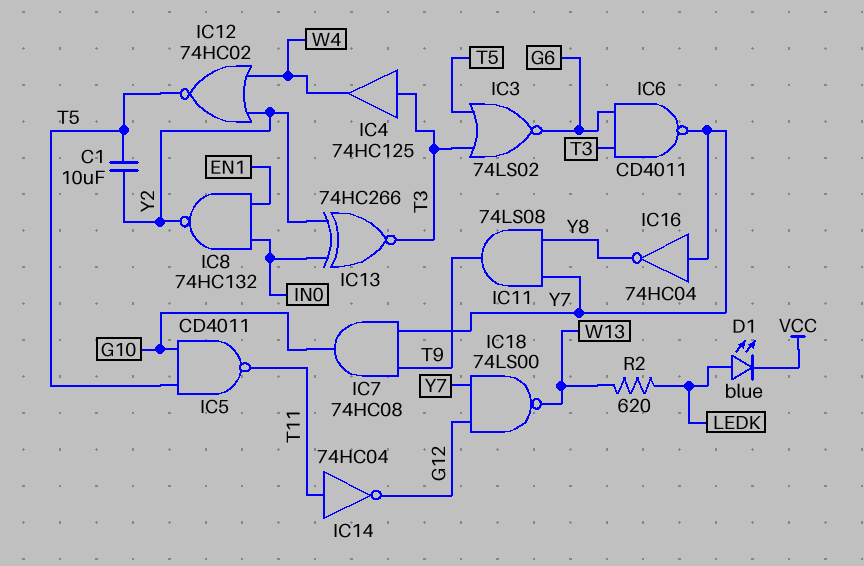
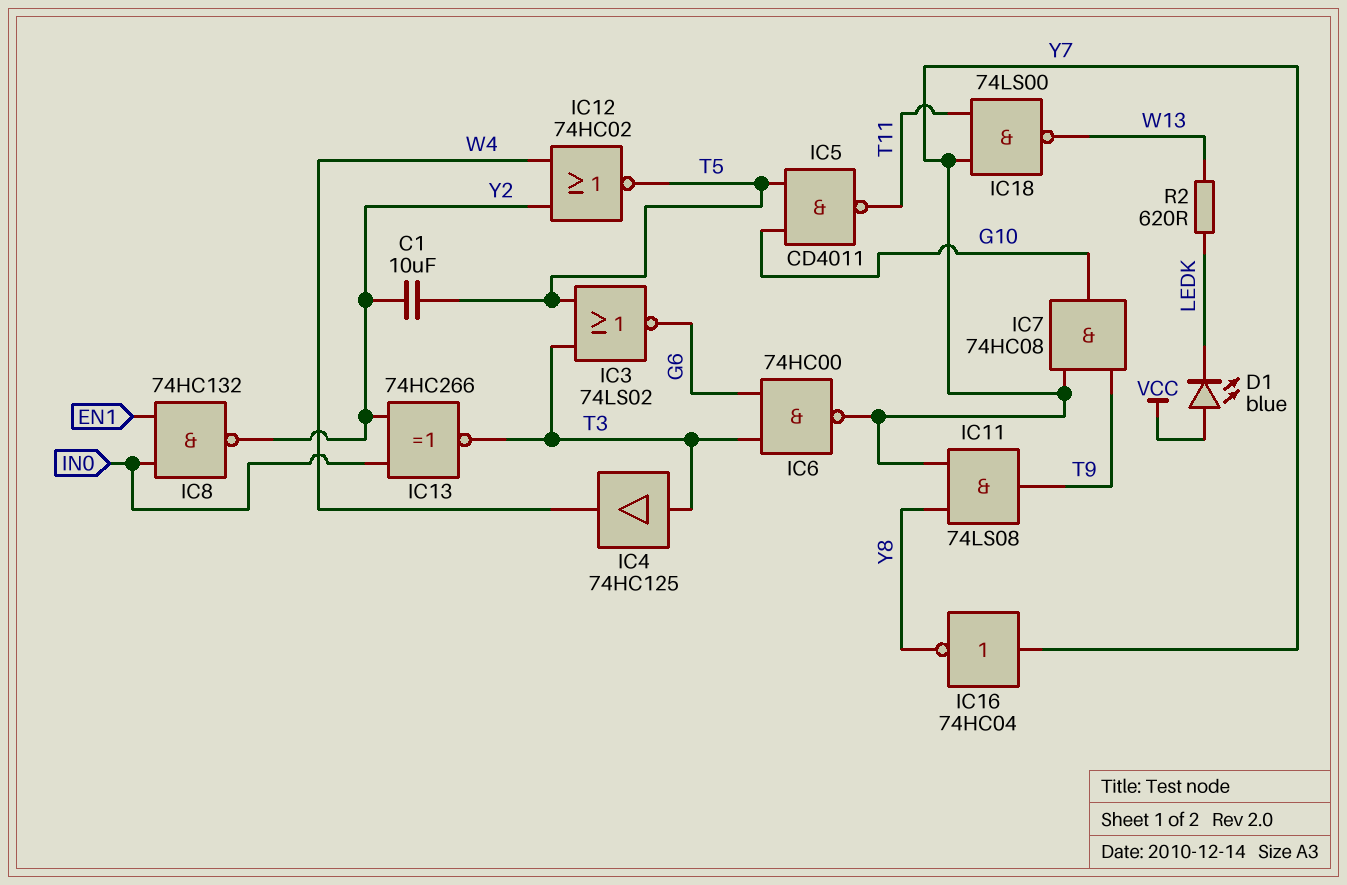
D1: LED blue (A LEDK, K VCC) -> LED blue (A VCC, K LEDK)
IC6: NAND CD4011 (in G6, in T3, out Y7) -> NAND 74HC00 (in G6, in T3, out Y7)
IC14: NOT 74HC04 (in T11, out G12) -> none
IC18: NAND 74LS00 (in G12, in Y7, out W13) -> NAND 74LS00 (in T11, in Y7, out W13)

